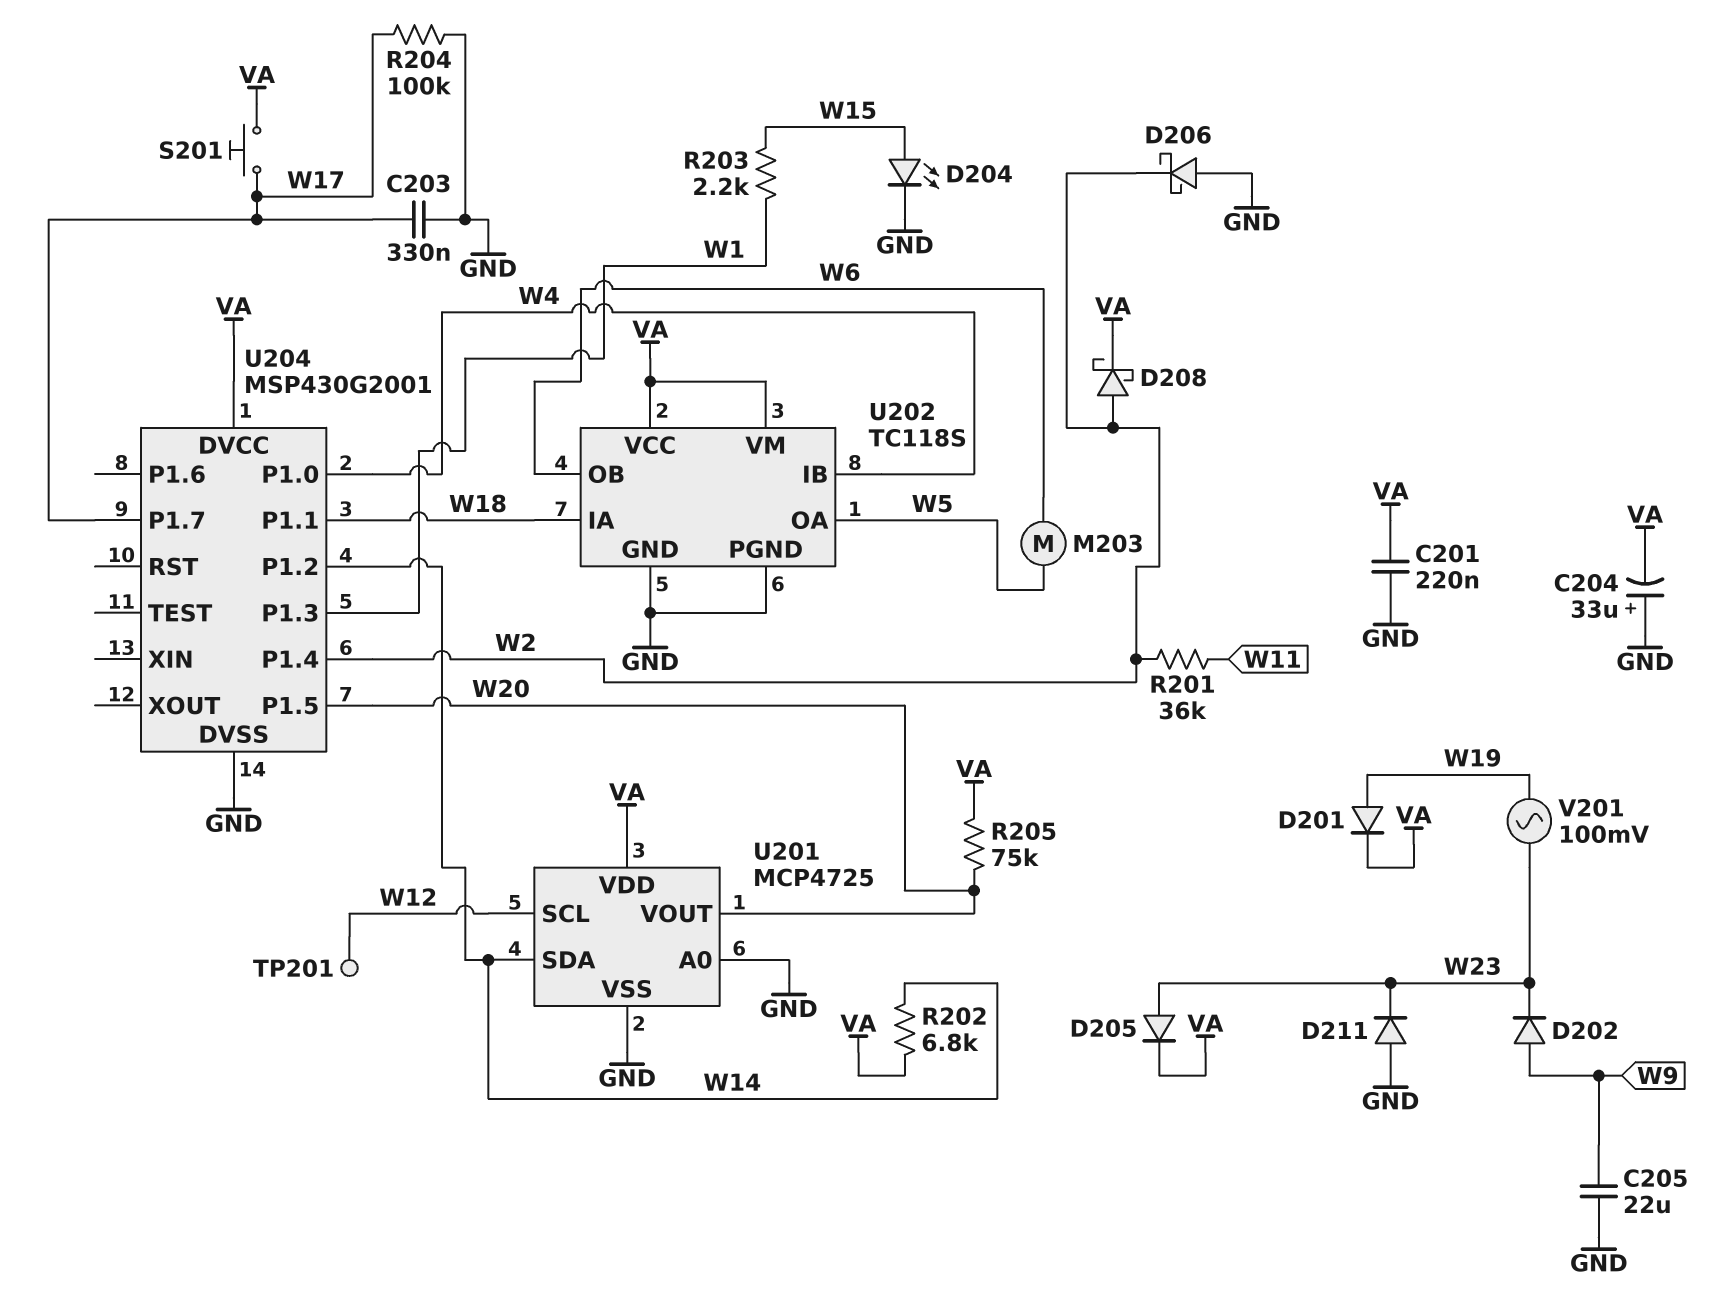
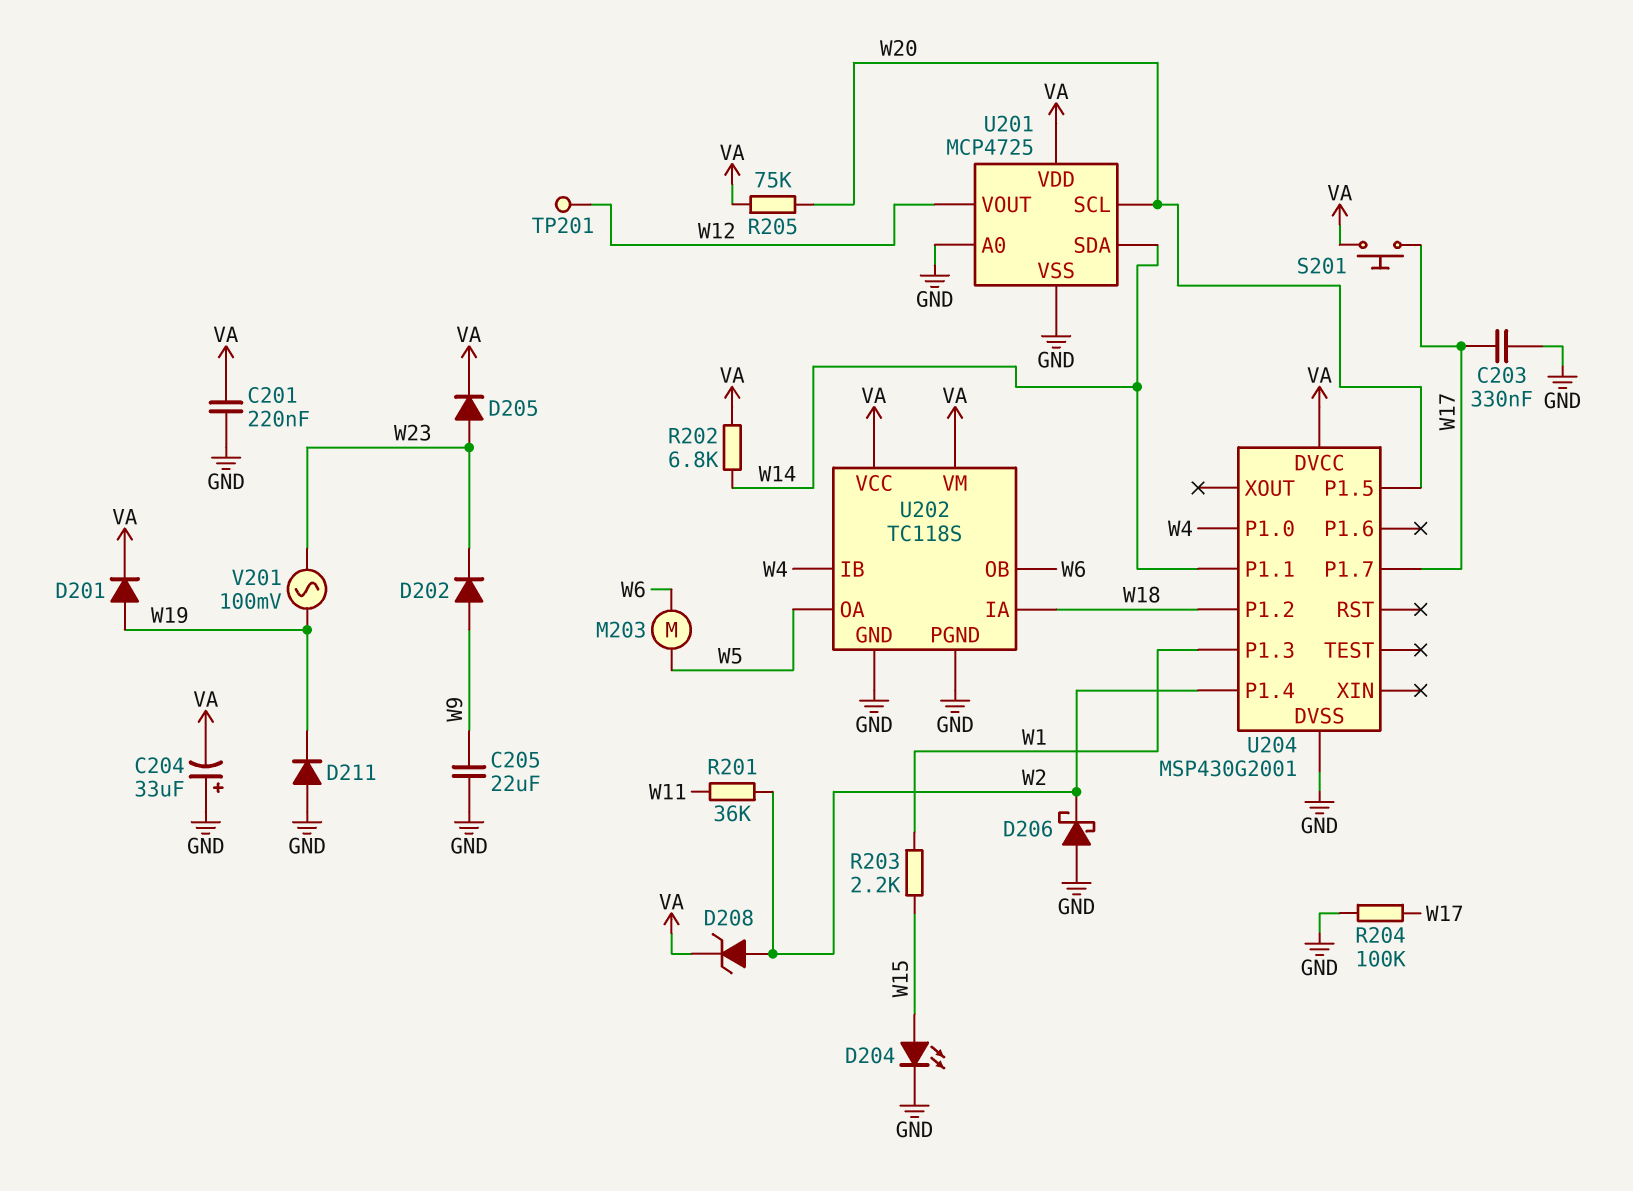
D208: schottky (A W2, K VA) -> zener (A W2, K VA)
D211: diode (A GND, K W23) -> diode (A GND, K W19)
U201 pin SCL: W12 -> W20
U201 pin VOUT: W20 -> W12
U204 pin P1.1: W18 -> W14
U204 pin P1.2: W14 -> W18

